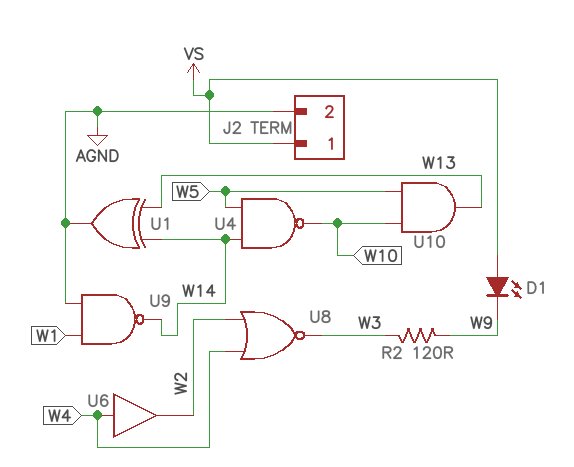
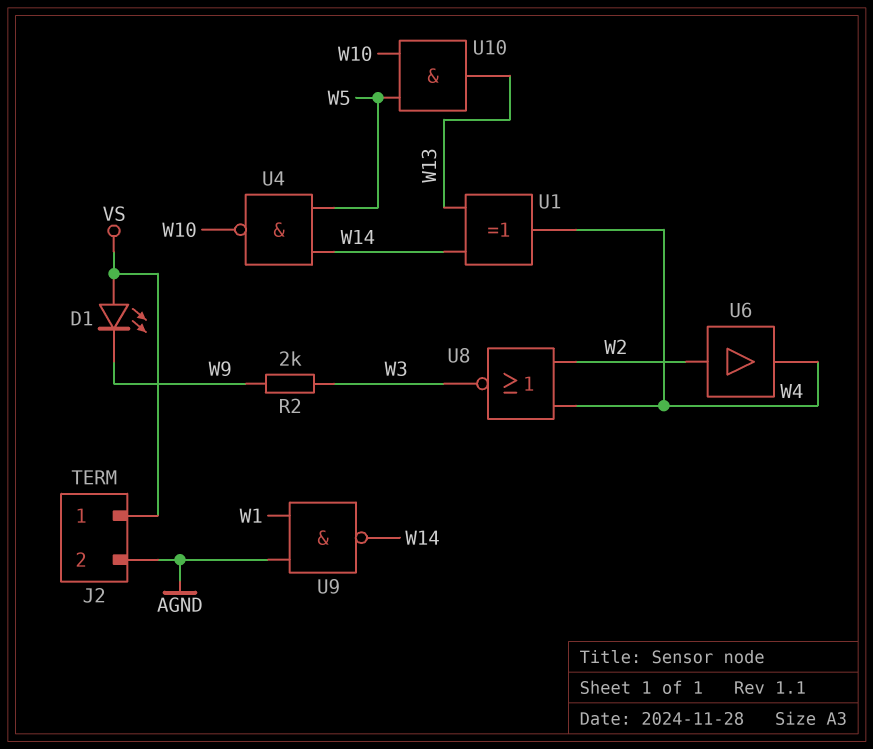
R2: 120 (W3, W9) -> 2k (W3, W9)
U1: XOR (in W13, in W14, out AGND) -> XOR (in W13, in W14, out W4)
U6: buffer (in W4, out W2) -> buffer (in W2, out W4)

